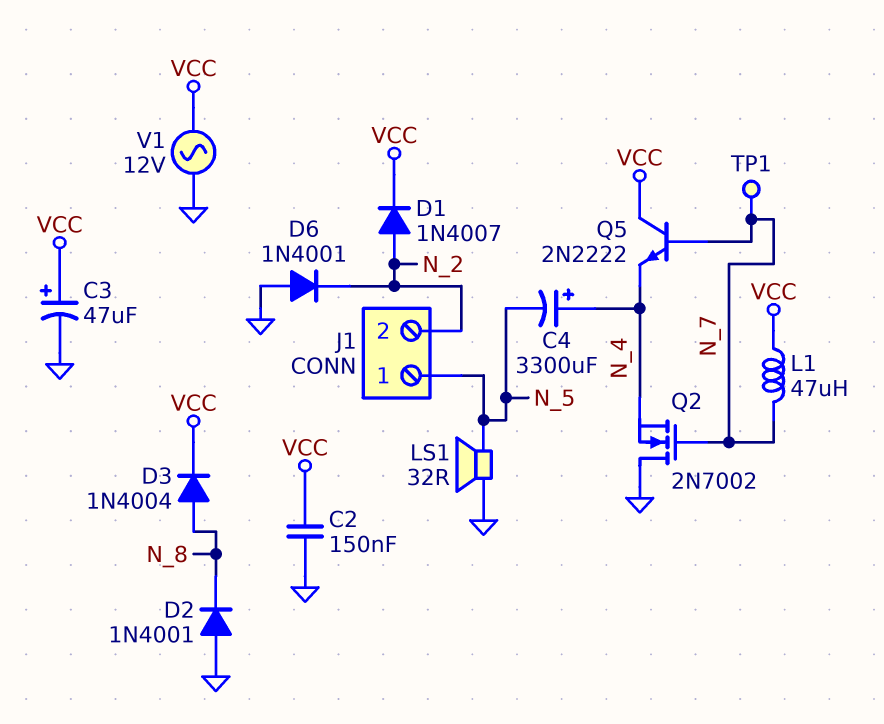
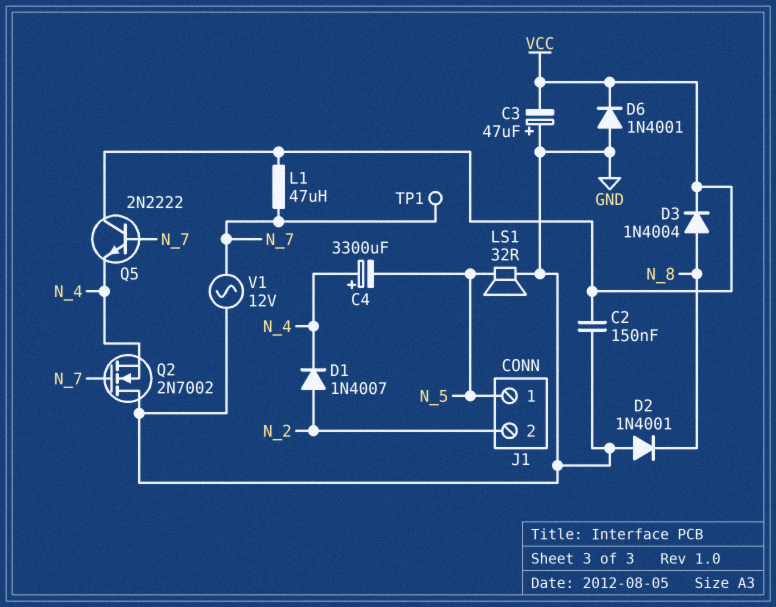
C3: 47uF (plus VCC, minus GND) -> 47uF (plus GND, minus VCC)
D1: diode 1N4007 (A N_2, K VCC) -> diode 1N4007 (A N_2, K N_4)
D6: diode 1N4001 (A GND, K N_2) -> diode 1N4001 (A GND, K VCC)
V1: AC 12V (GND, VCC) -> AC 12V (GND, N_7)

